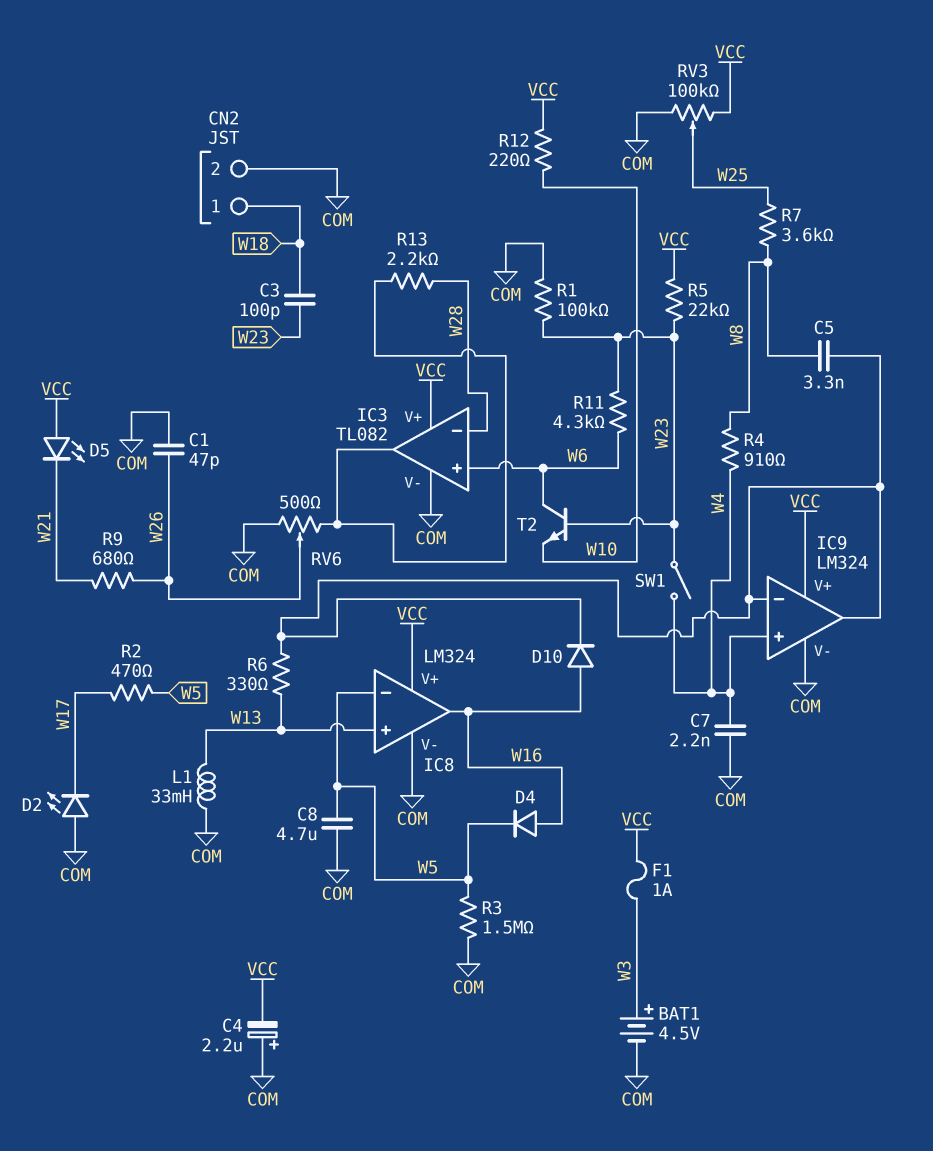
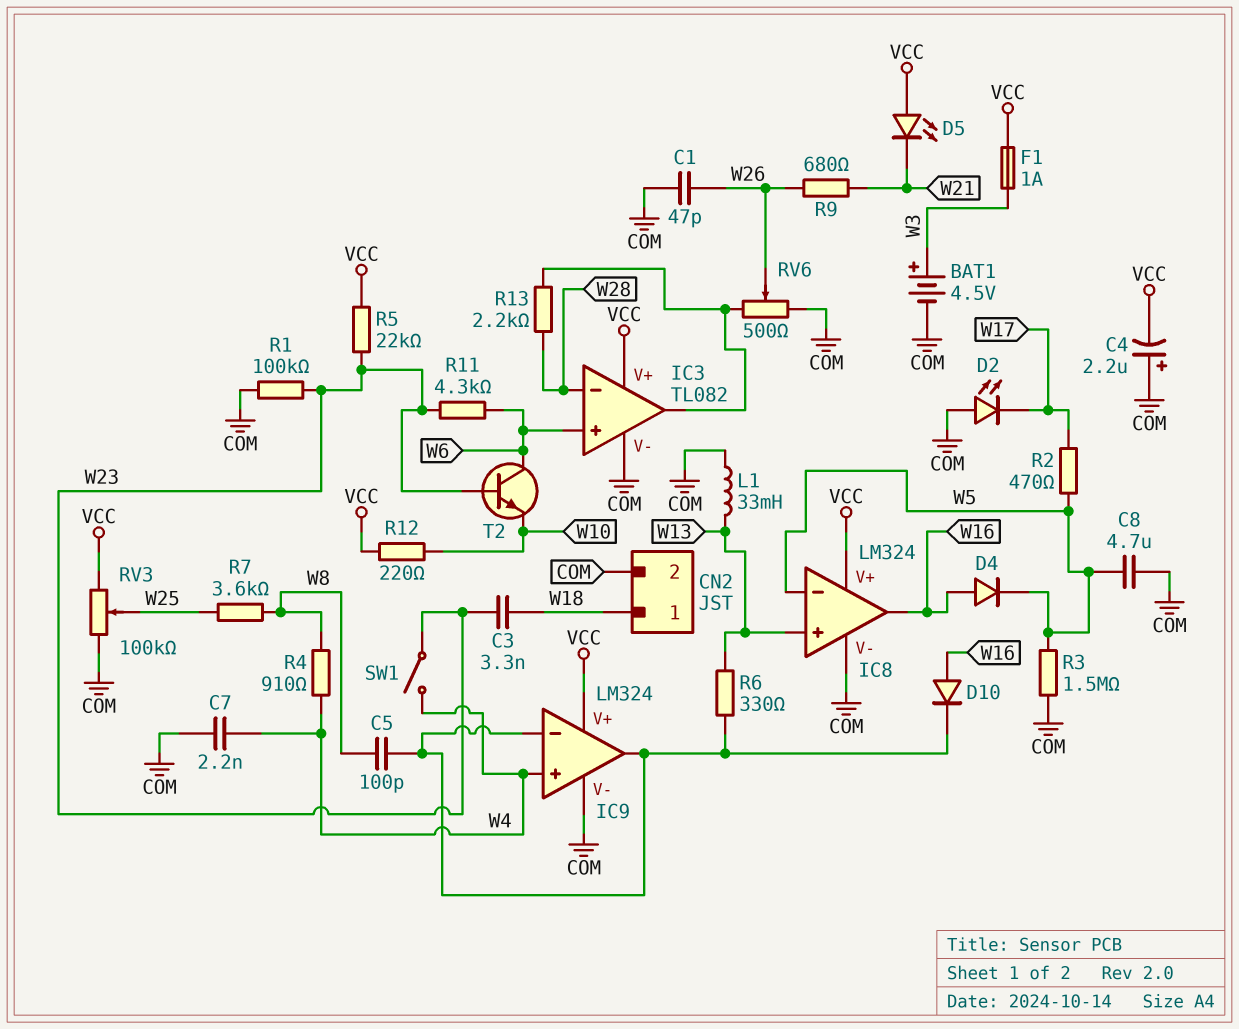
C3: 100pF (W18, W23) -> 3.3nF (W18, W23)
C5: 3.3nF (IC9/in-, W8) -> 100pF (IC9/in-, W8)

